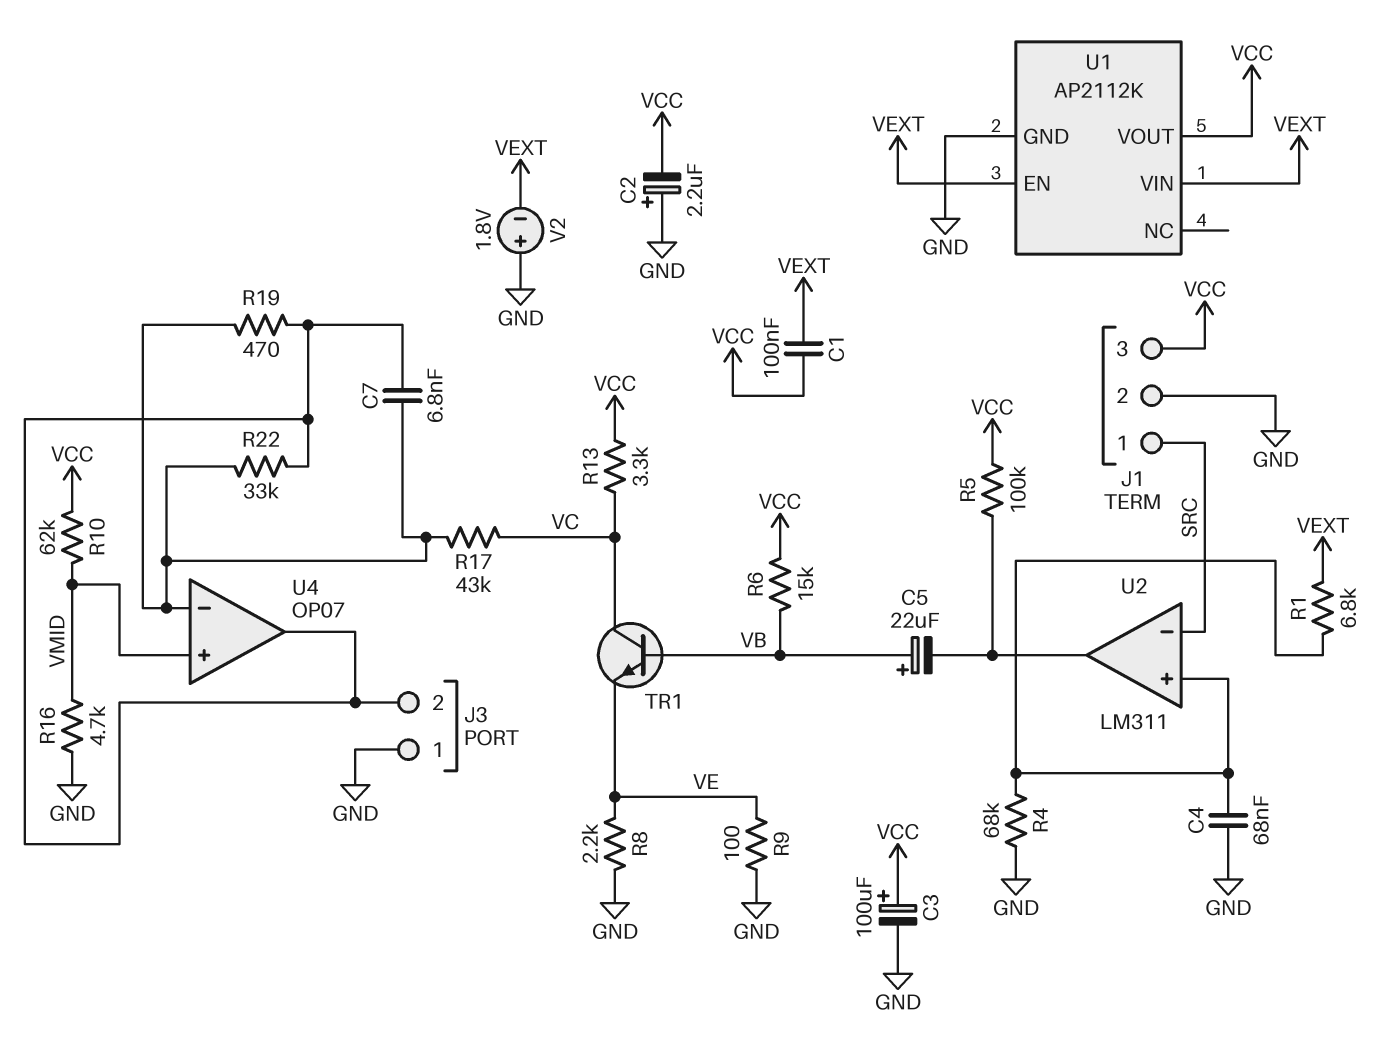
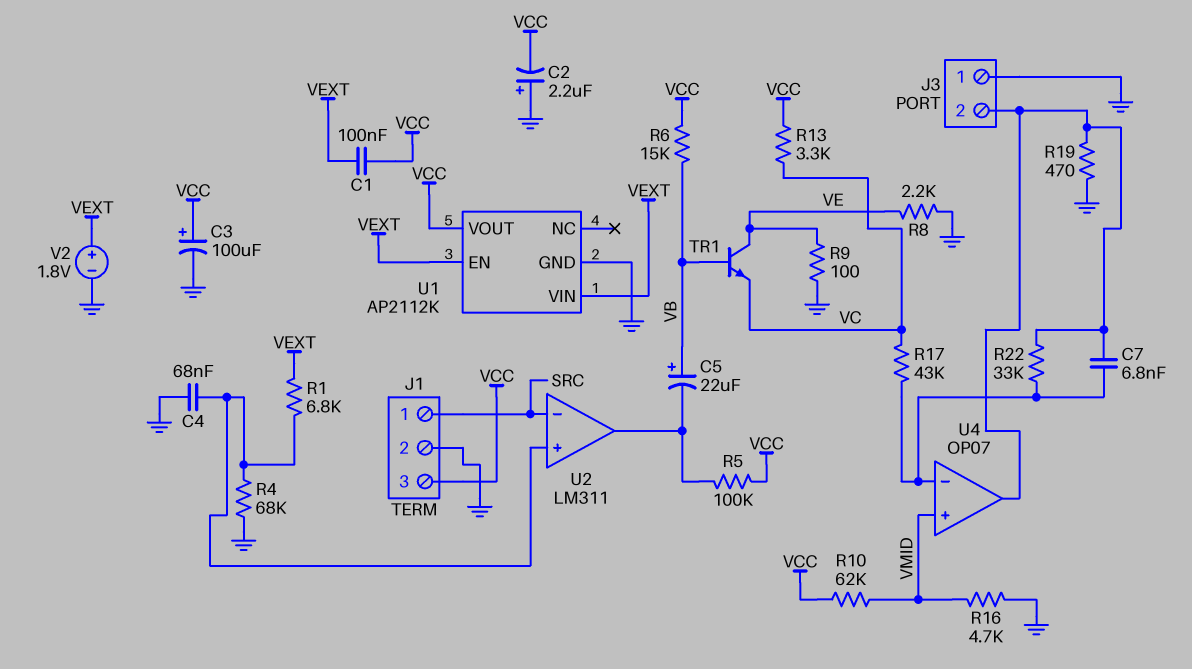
R19: 470 (J3/2, U4/in-) -> 470 (GND, J3/2)
TR1: NPN (B VB, C VC, E VE) -> NPN (B VB, C VE, E VC)
V2: 1.8V (plus GND, minus VEXT) -> 1.8V (plus VEXT, minus GND)

